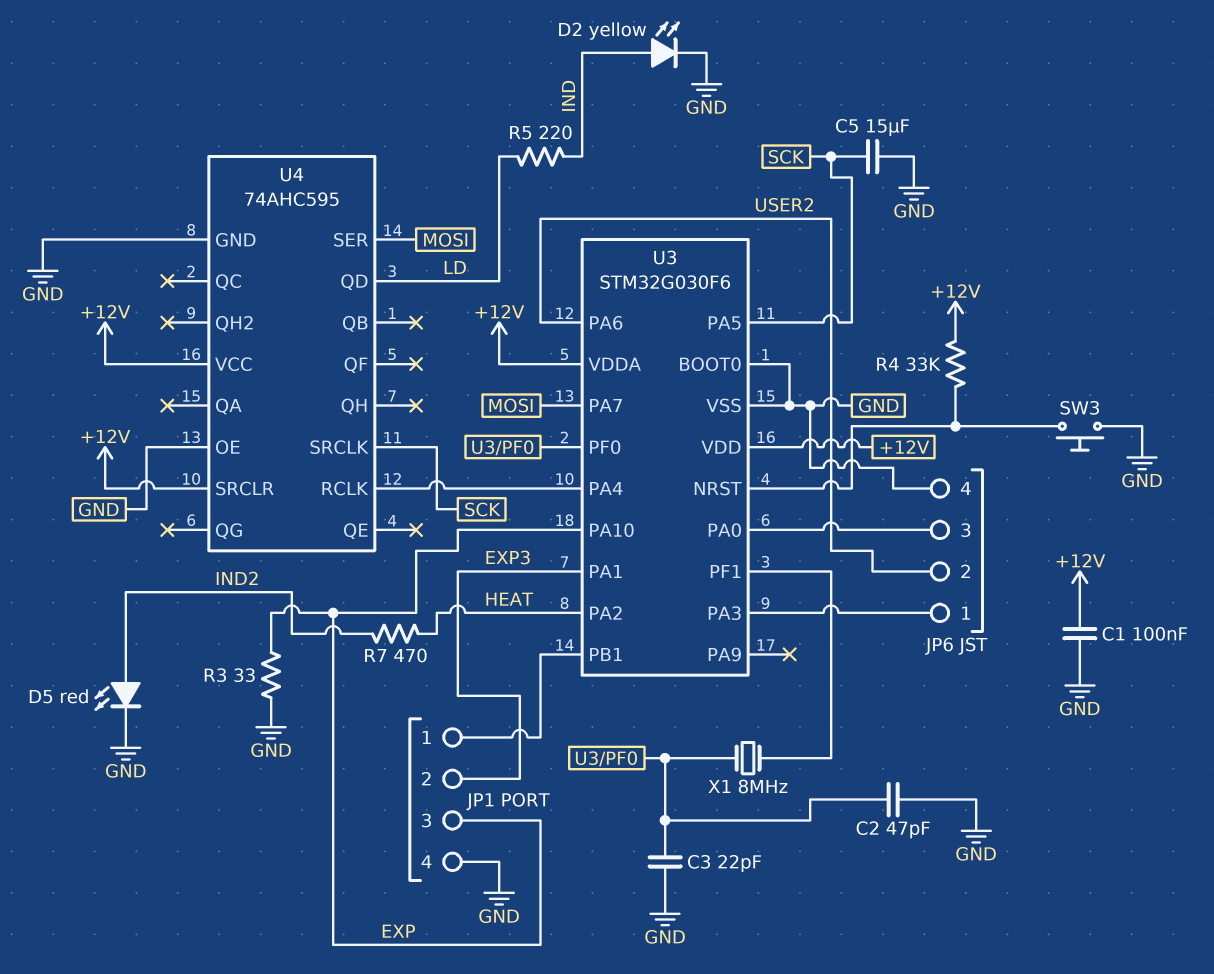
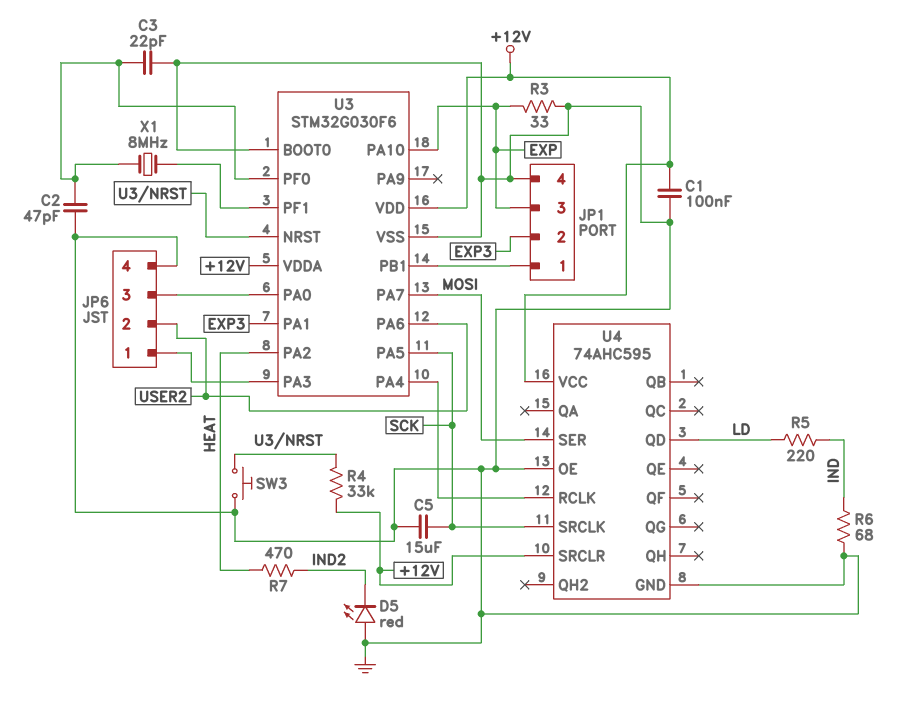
D2: LED yellow (A IND, K GND) -> none
D5: LED red (A IND2, K GND) -> LED red (A GND, K IND2)
R6: none -> 68 (GND, IND)

